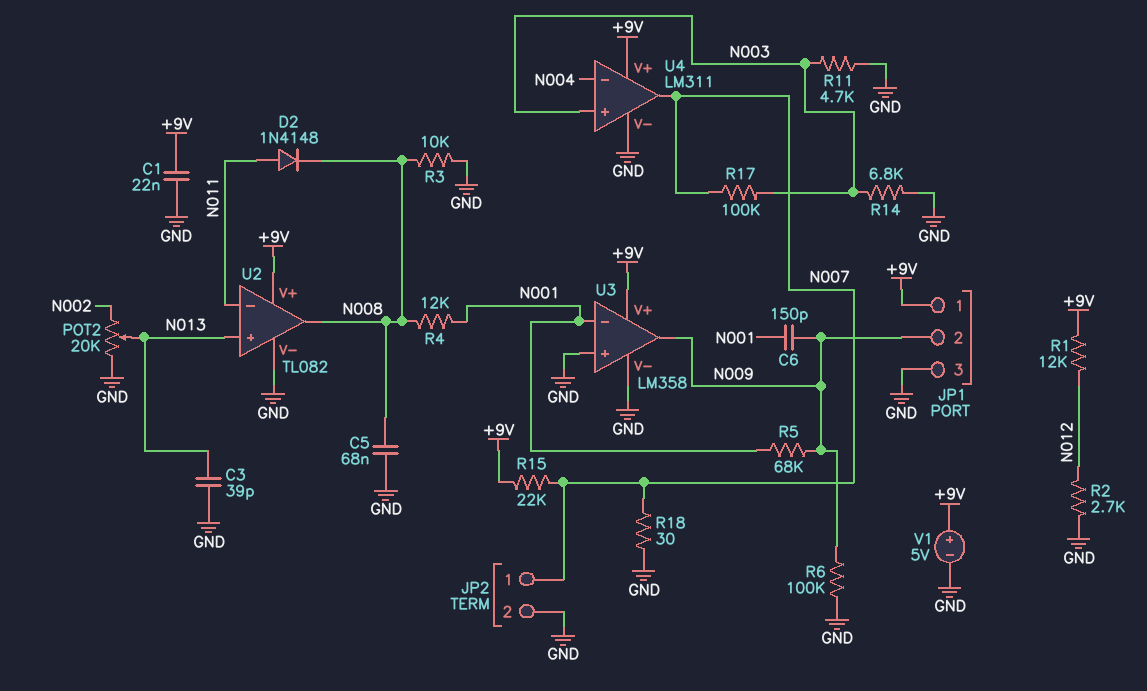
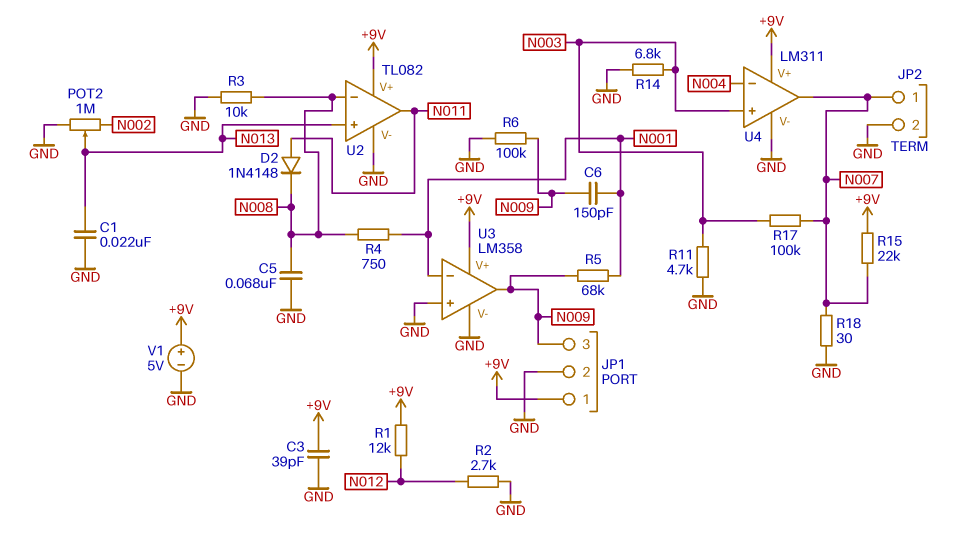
C1: 22nF (+9V, GND) -> 22nF (GND, N013)
C3: 39pF (GND, N013) -> 39pF (+9V, GND)
JP1 pin 2: N009 -> GND
JP1 pin 3: GND -> N009
POT2: 20k (GND, N002, wiper N013) -> 1M (GND, N002, wiper N013)
R4: 12k (N001, N008) -> 750 (N001, N008)
U2 pin in-: N011 -> N008
U2 pin out: N008 -> N011

